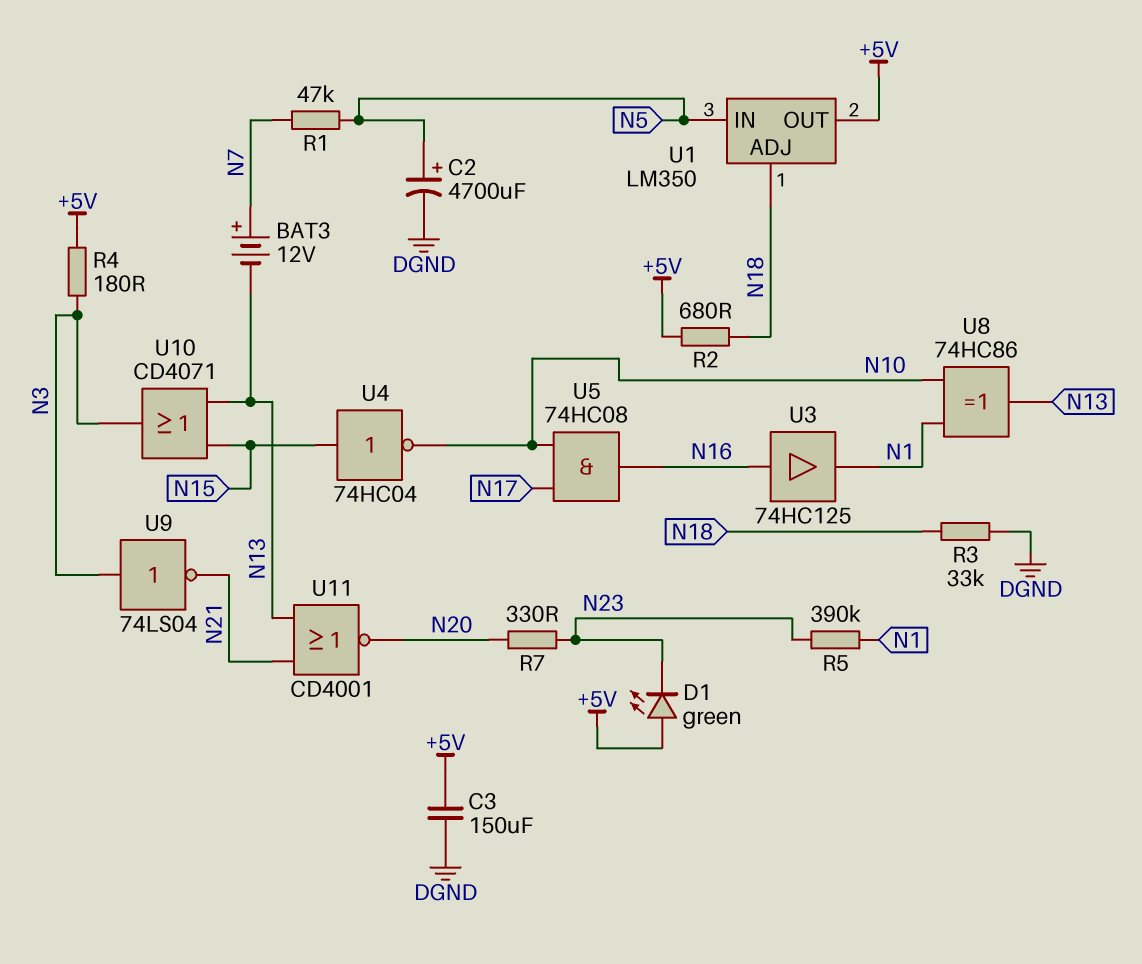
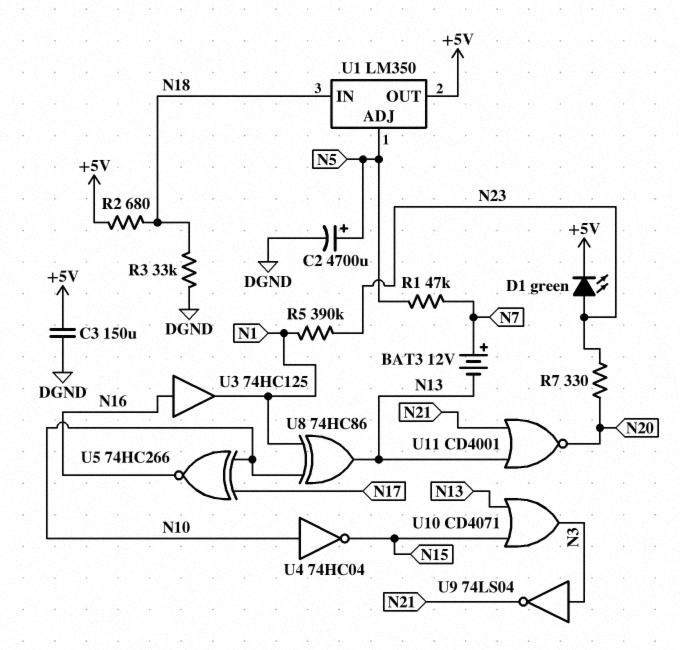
D1: LED green (A +5V, K N23) -> LED green (A N23, K +5V)
R4: 180 (+5V, N3) -> none
U1 pin ADJ: N18 -> N5
U1 pin IN: N5 -> N18
U4: NOT 74HC04 (in N15, out N10) -> NOT 74HC04 (in N10, out N15)
U5: AND 74HC08 (in N10, in N17, out N16) -> XNOR 74HC266 (in N10, in N17, out N16)

